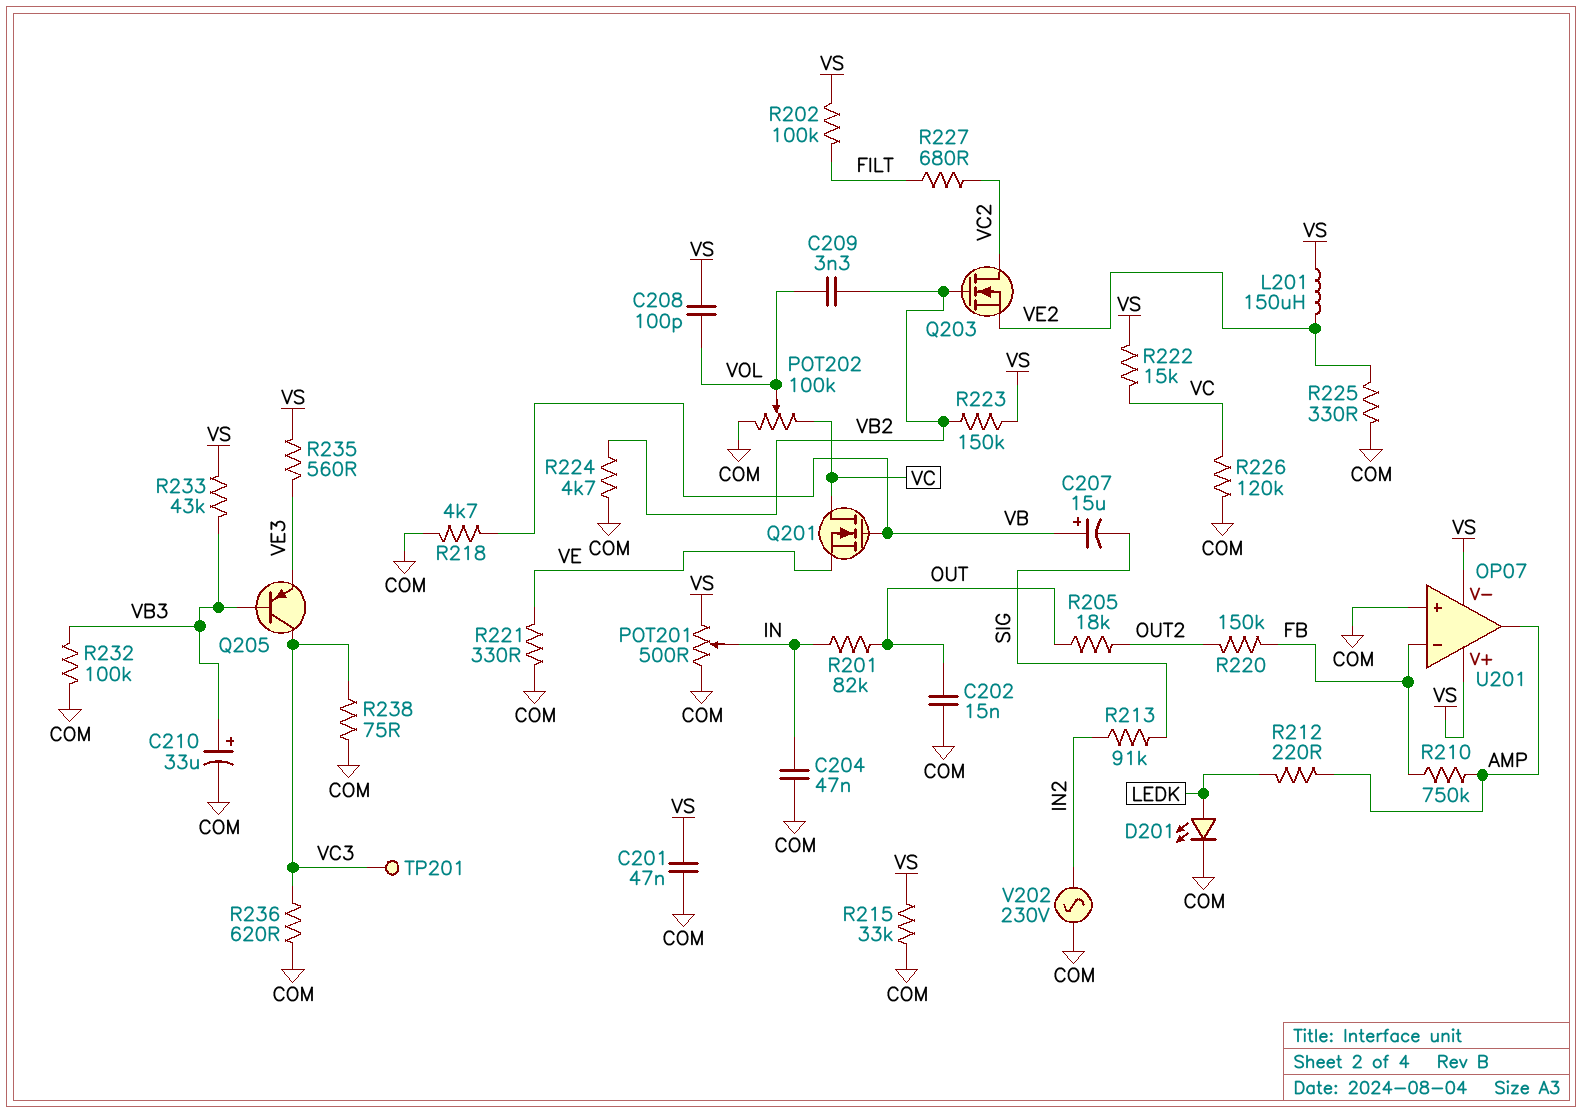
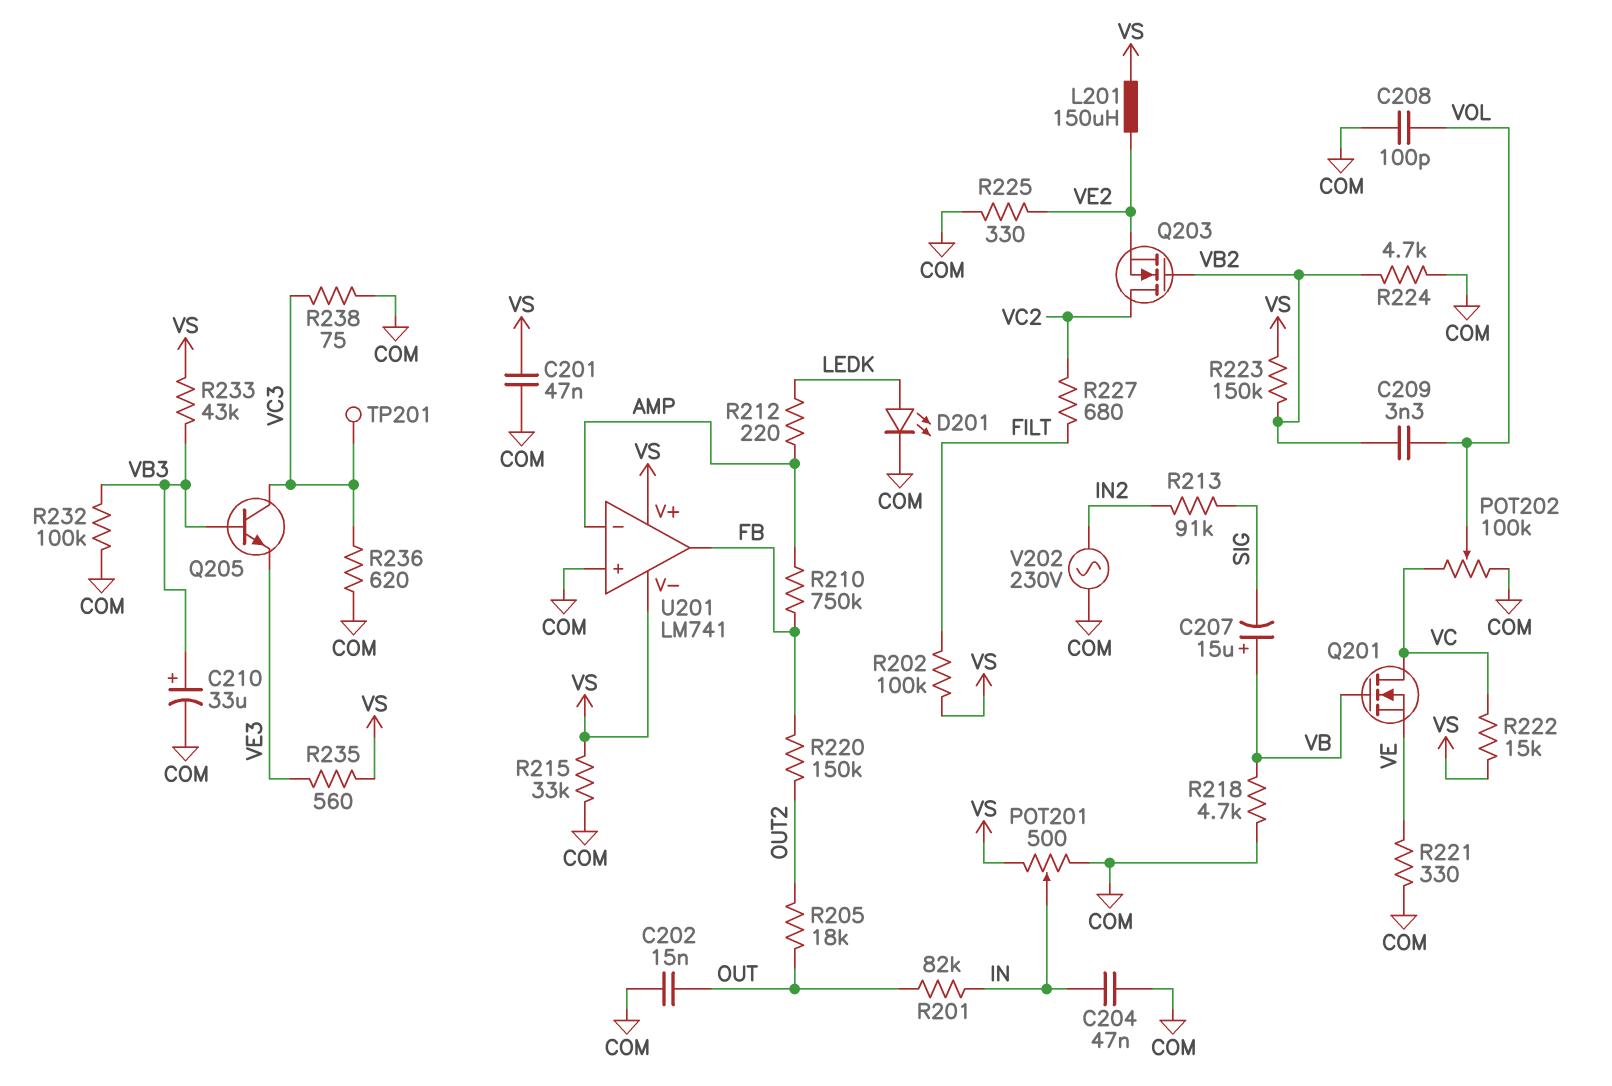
C208: 100pF (VOL, VS) -> 100pF (COM, VOL)
Q205: PNP (B VB3, C VC3, E VE3) -> NPN (B VB3, C VC3, E VE3)
R226: 120k (COM, VC) -> none
U201: OP07 -> LM741
U201 pin in-: FB -> AMP
U201 pin out: AMP -> FB

